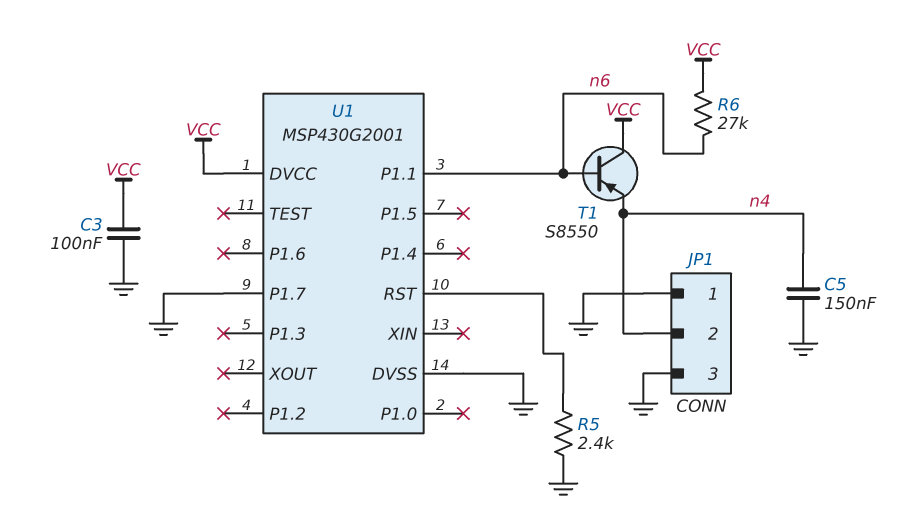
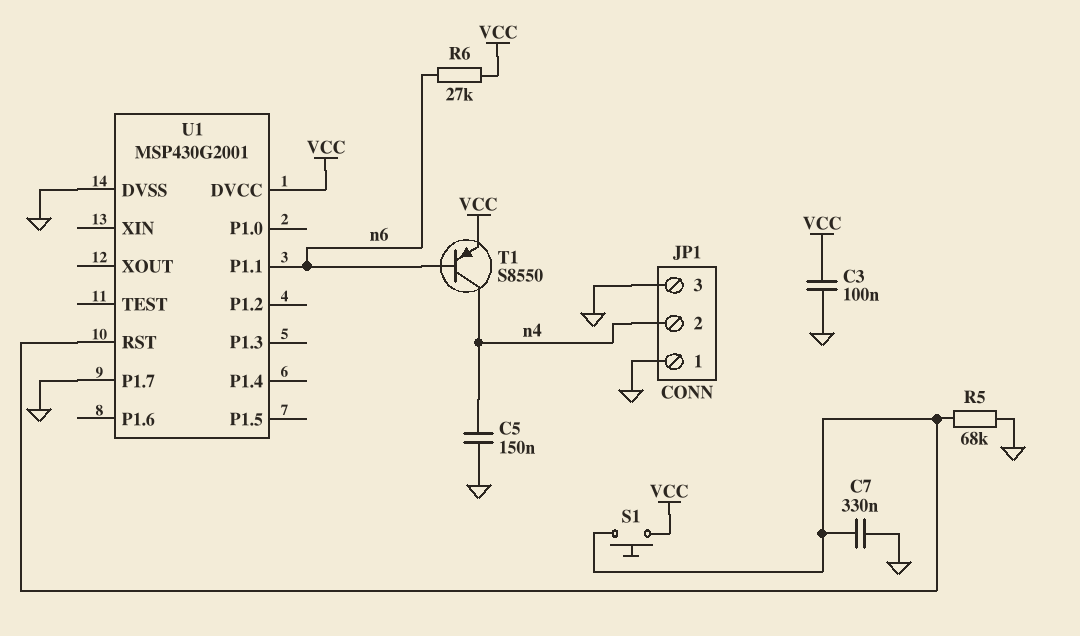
C7: none -> 330nF (GND, U1/RST)
R5: 2.4k (GND, U1/RST) -> 68k (GND, U1/RST)
S1: none -> button (U1/RST, VCC)
T1: PNP S8550 (B n6, C VCC, E n4) -> PNP S8550 (B n6, C n4, E VCC)

